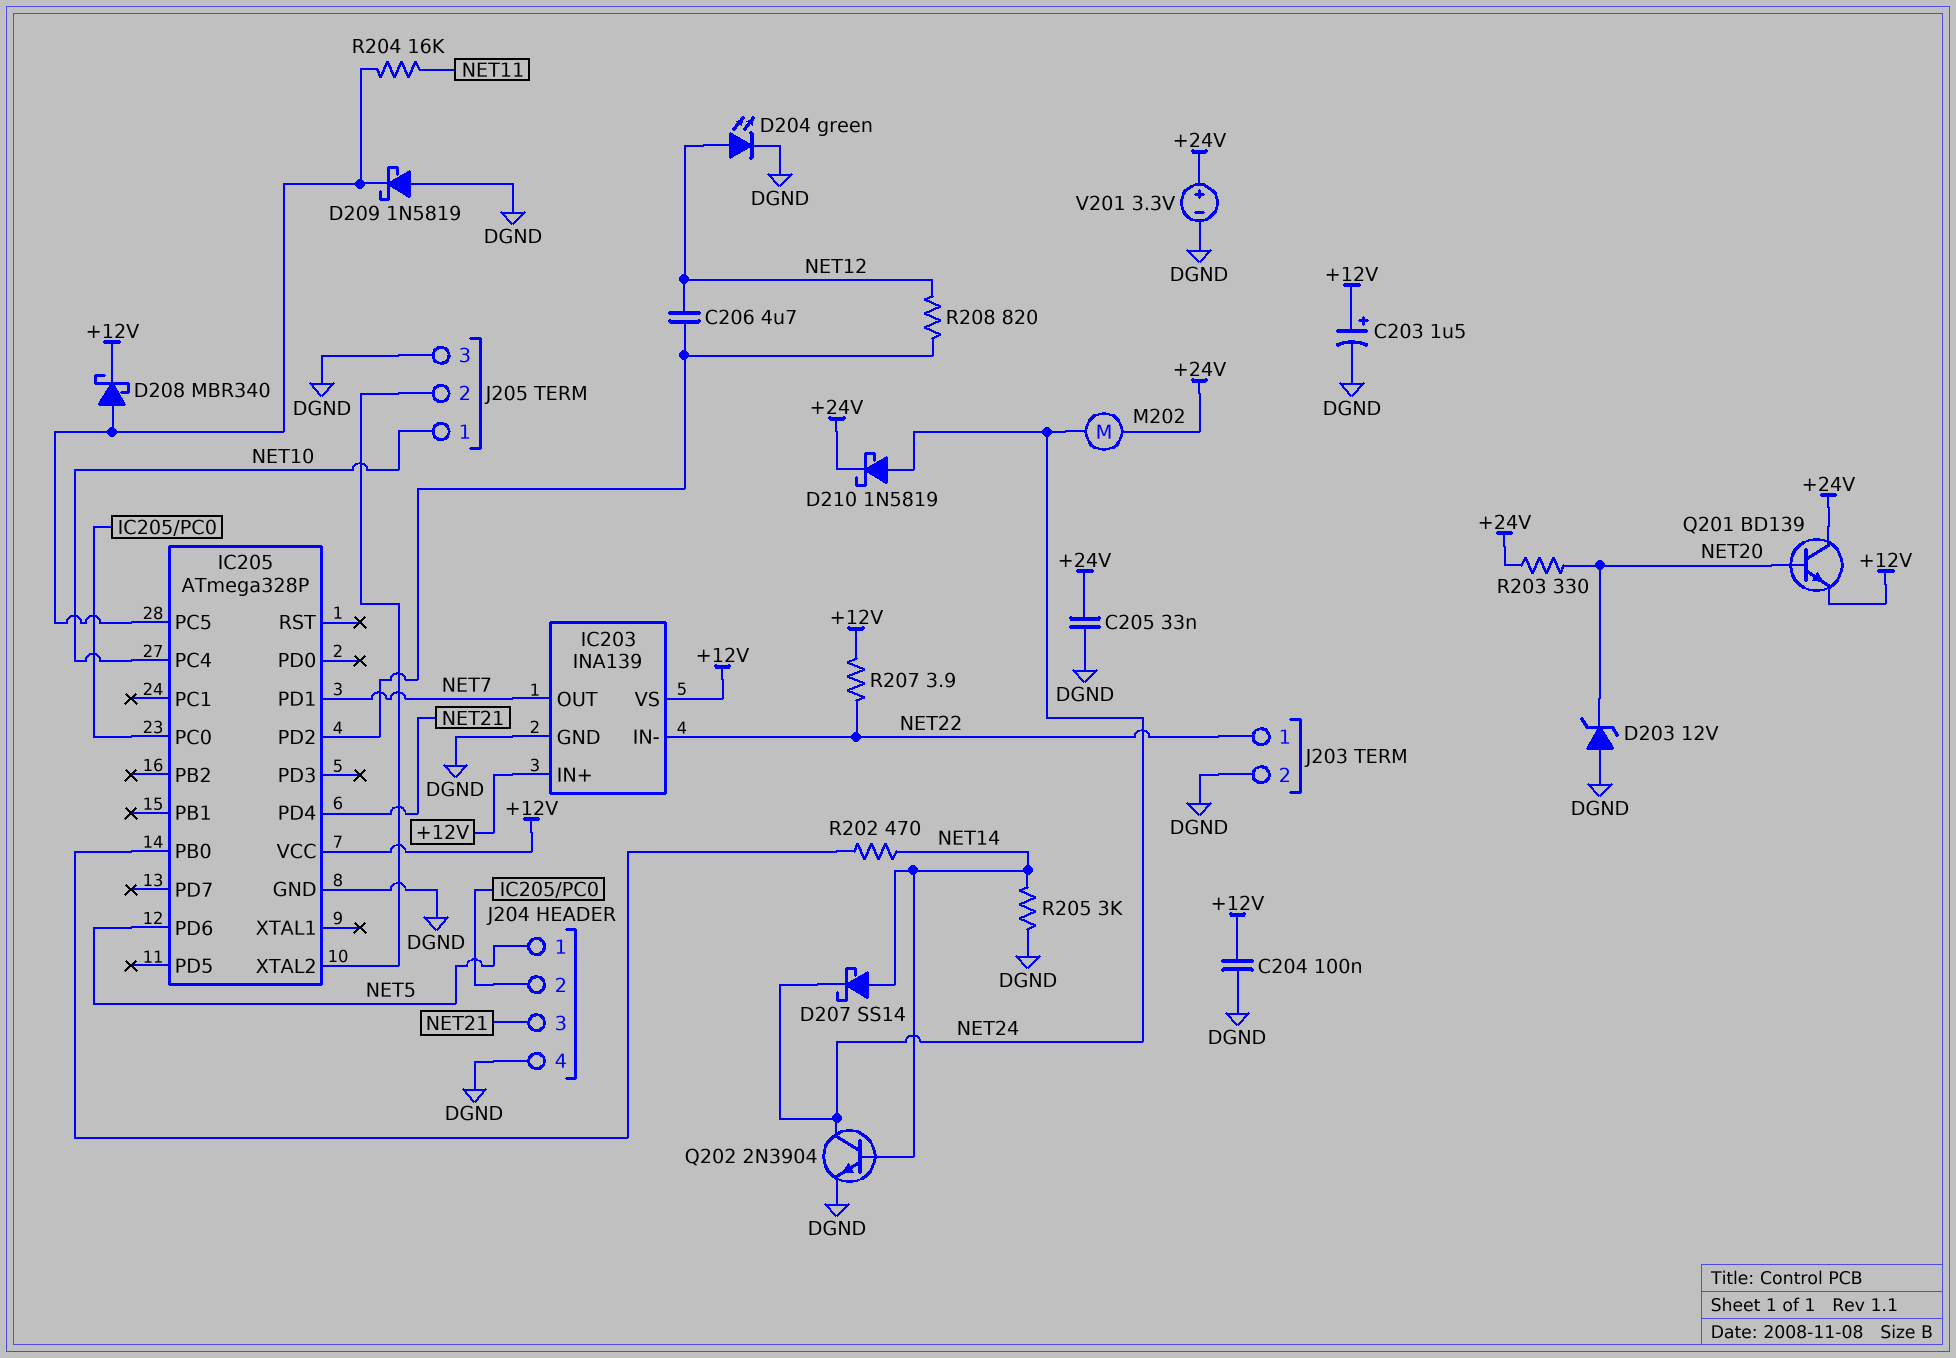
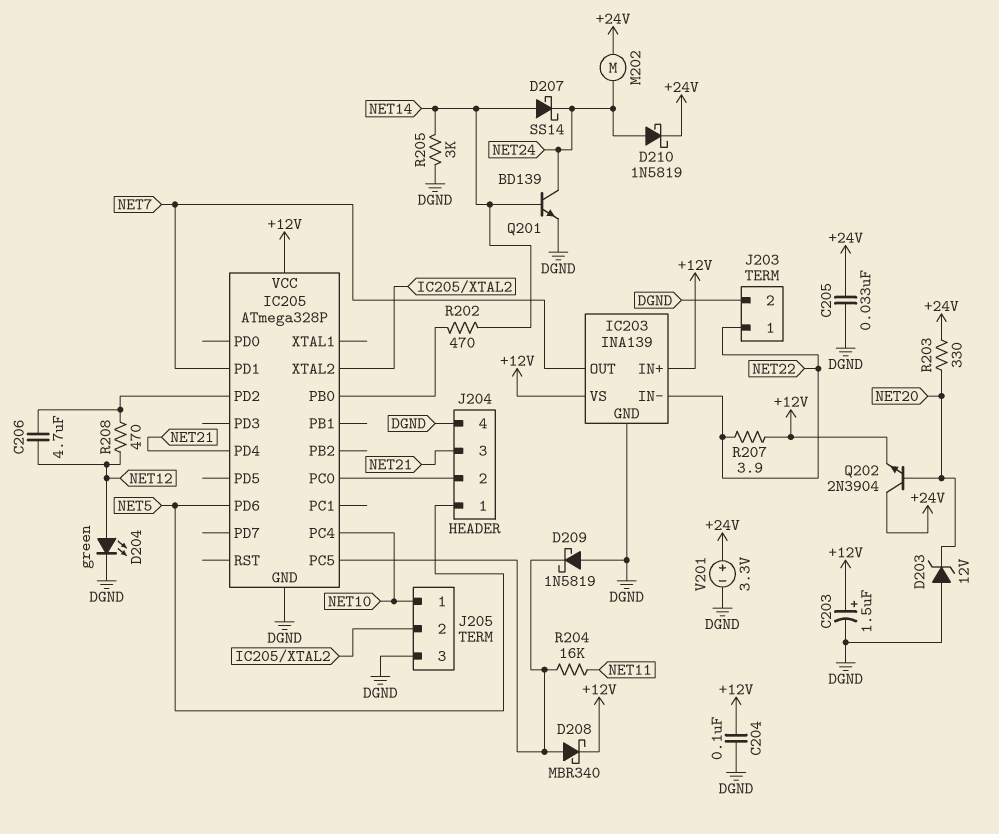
Q201: NPN BD139 (B NET20, C +24V, E +12V) -> NPN BD139 (B NET14, C NET24, E DGND)
Q202: NPN 2N3904 (B NET14, C NET24, E DGND) -> NPN 2N3904 (B NET20, C +24V, E +12V)
R208: 820 (IC205/PD2, NET12) -> 470 (IC205/PD2, NET12)

